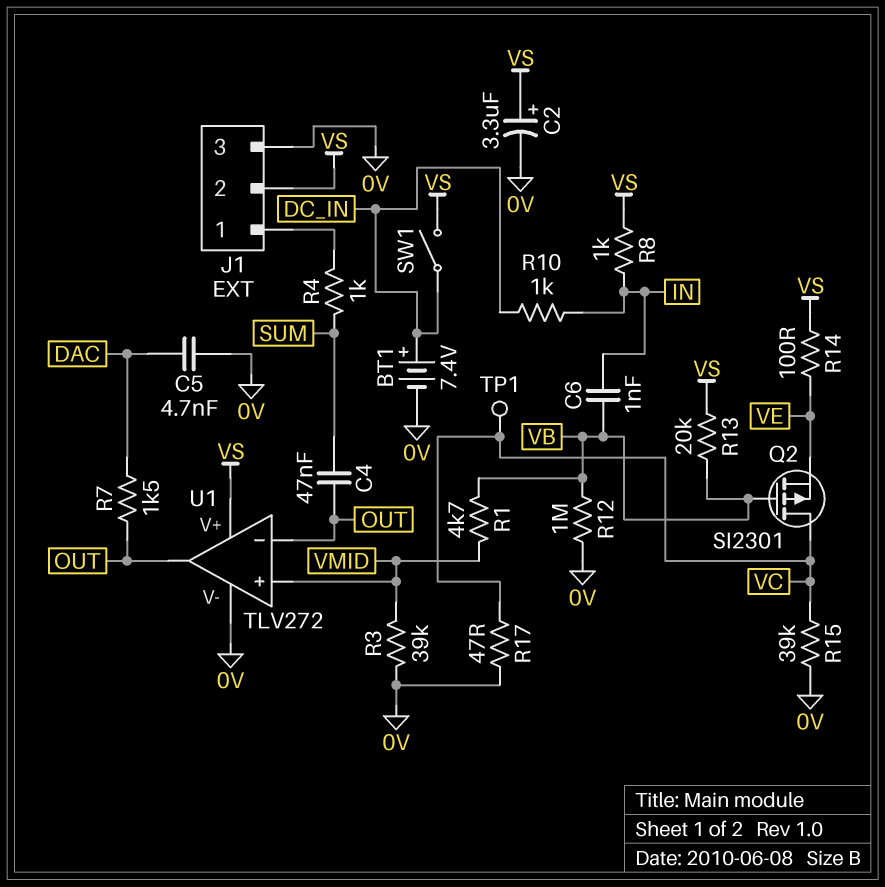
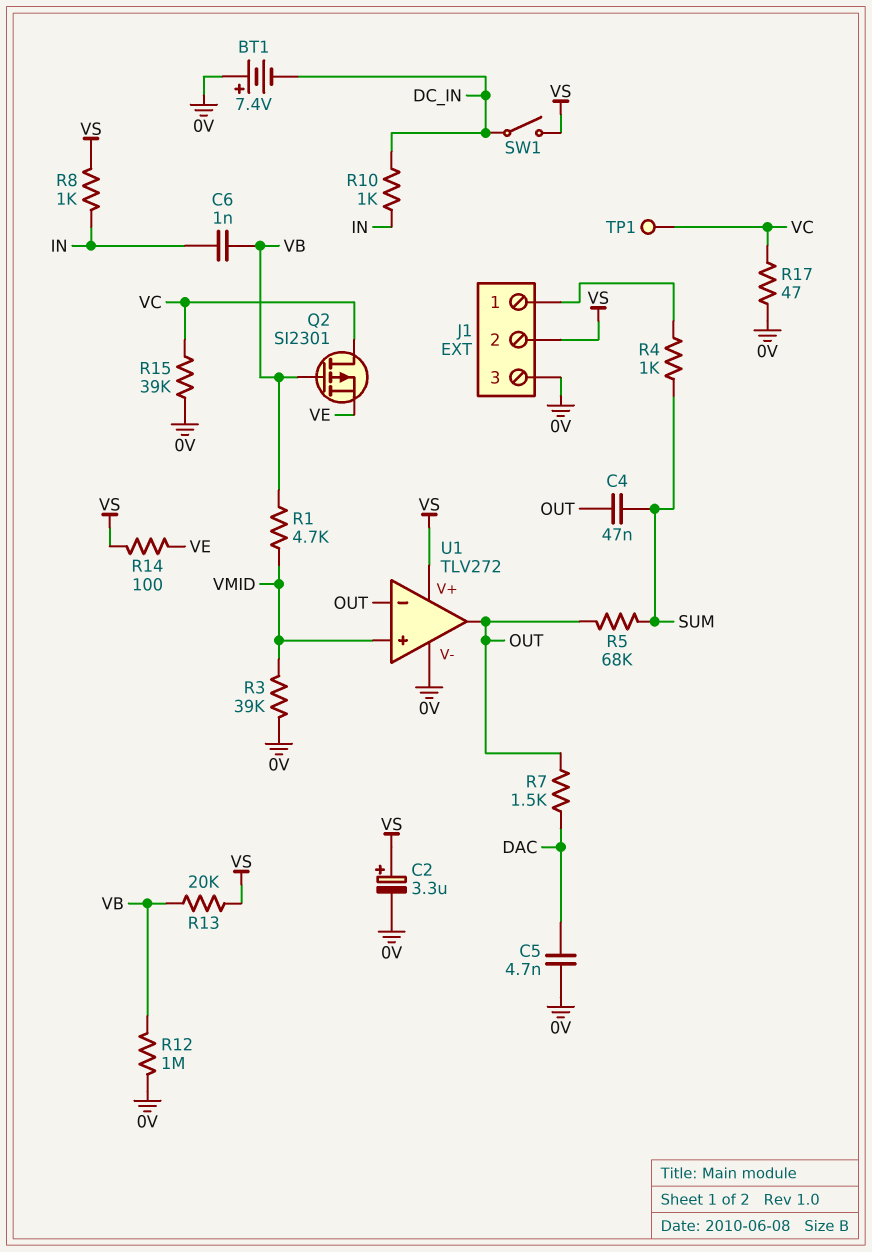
BT1: 7.4V (plus DC_IN, minus 0V) -> 7.4V (plus 0V, minus DC_IN)
R5: none -> 68k (OUT, SUM)

